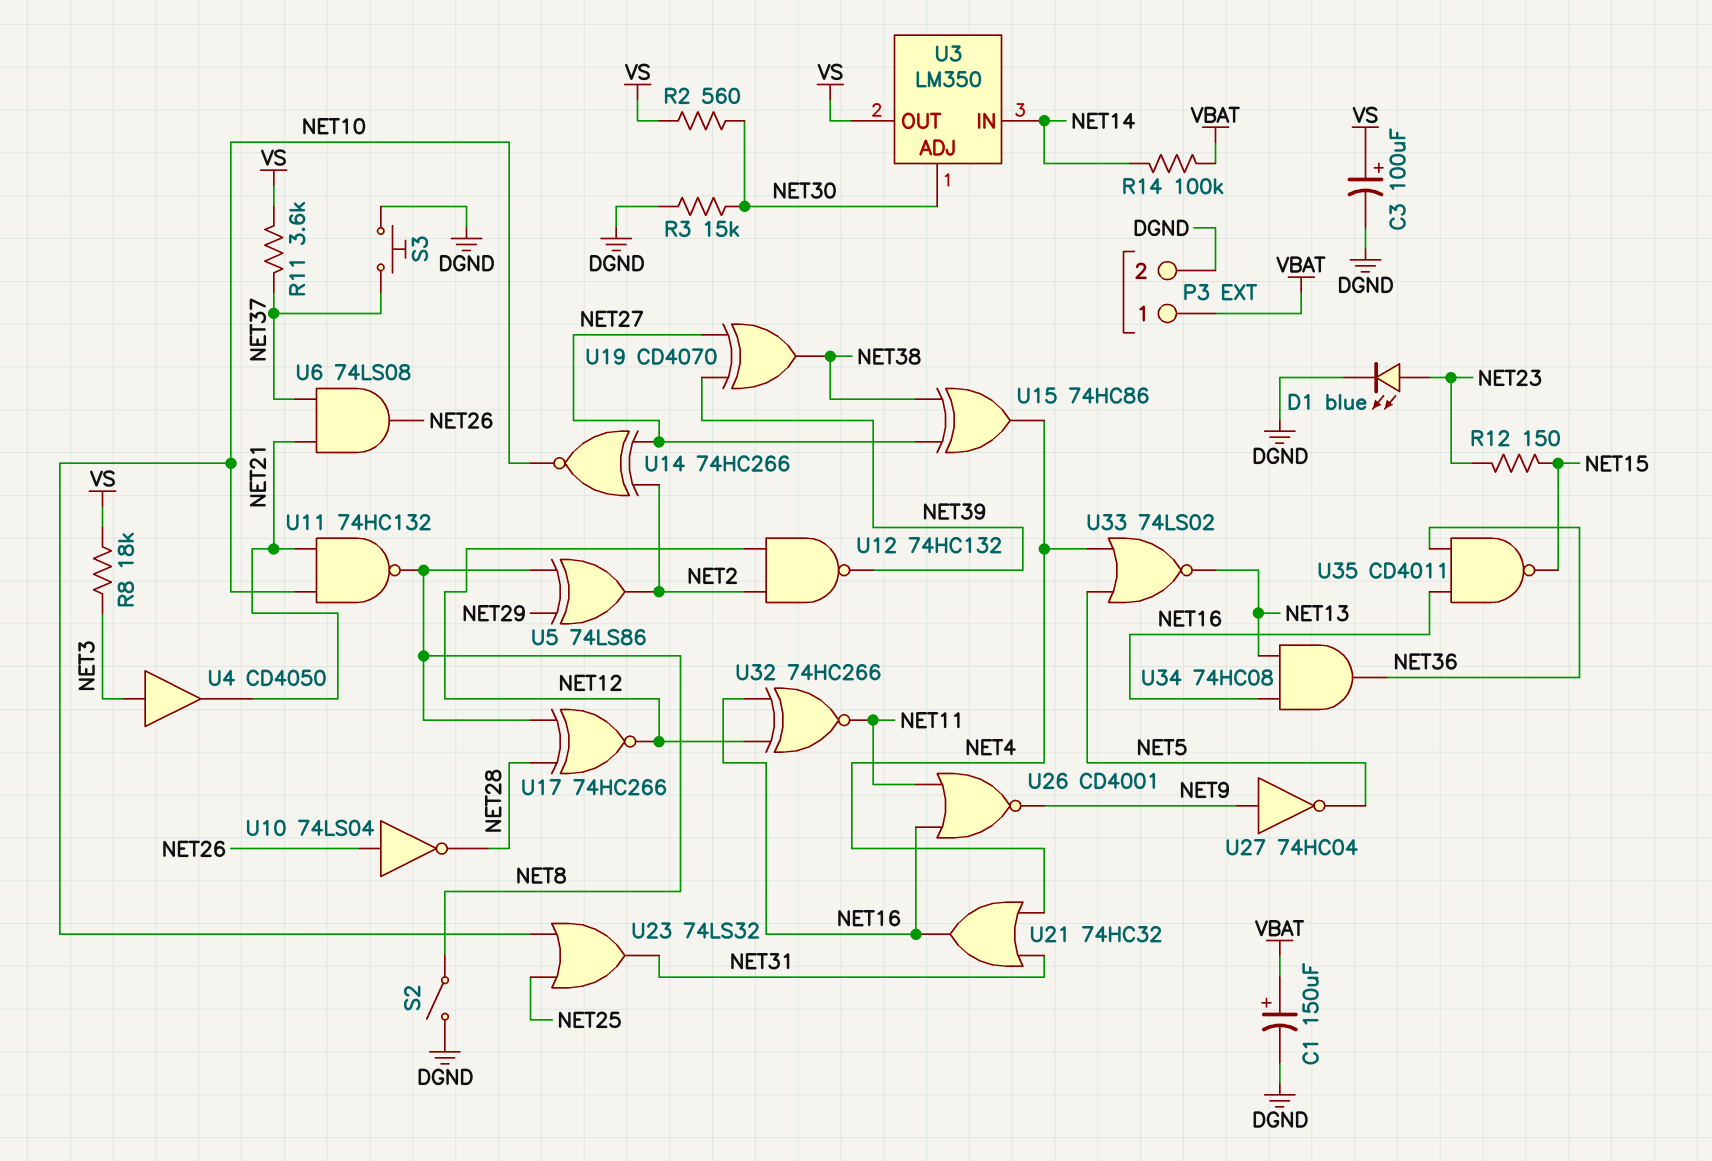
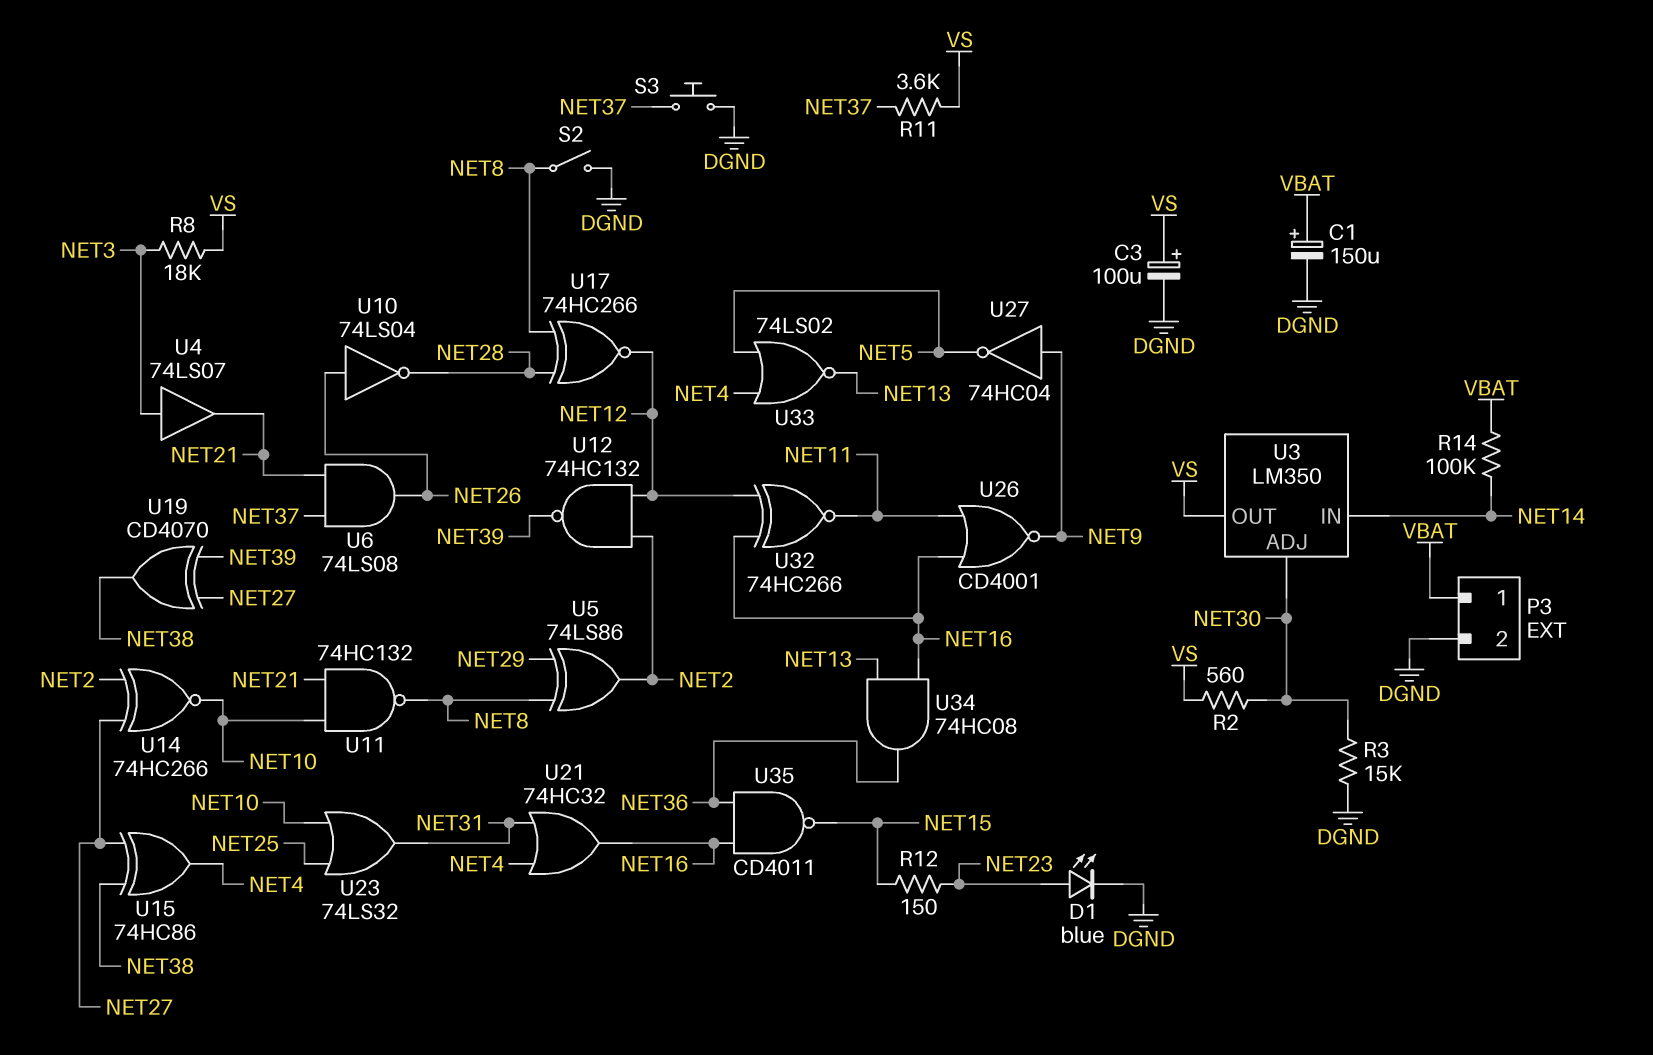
U4: buffer CD4050 (in NET3, out NET21) -> buffer 74LS07 (in NET3, out NET21)

